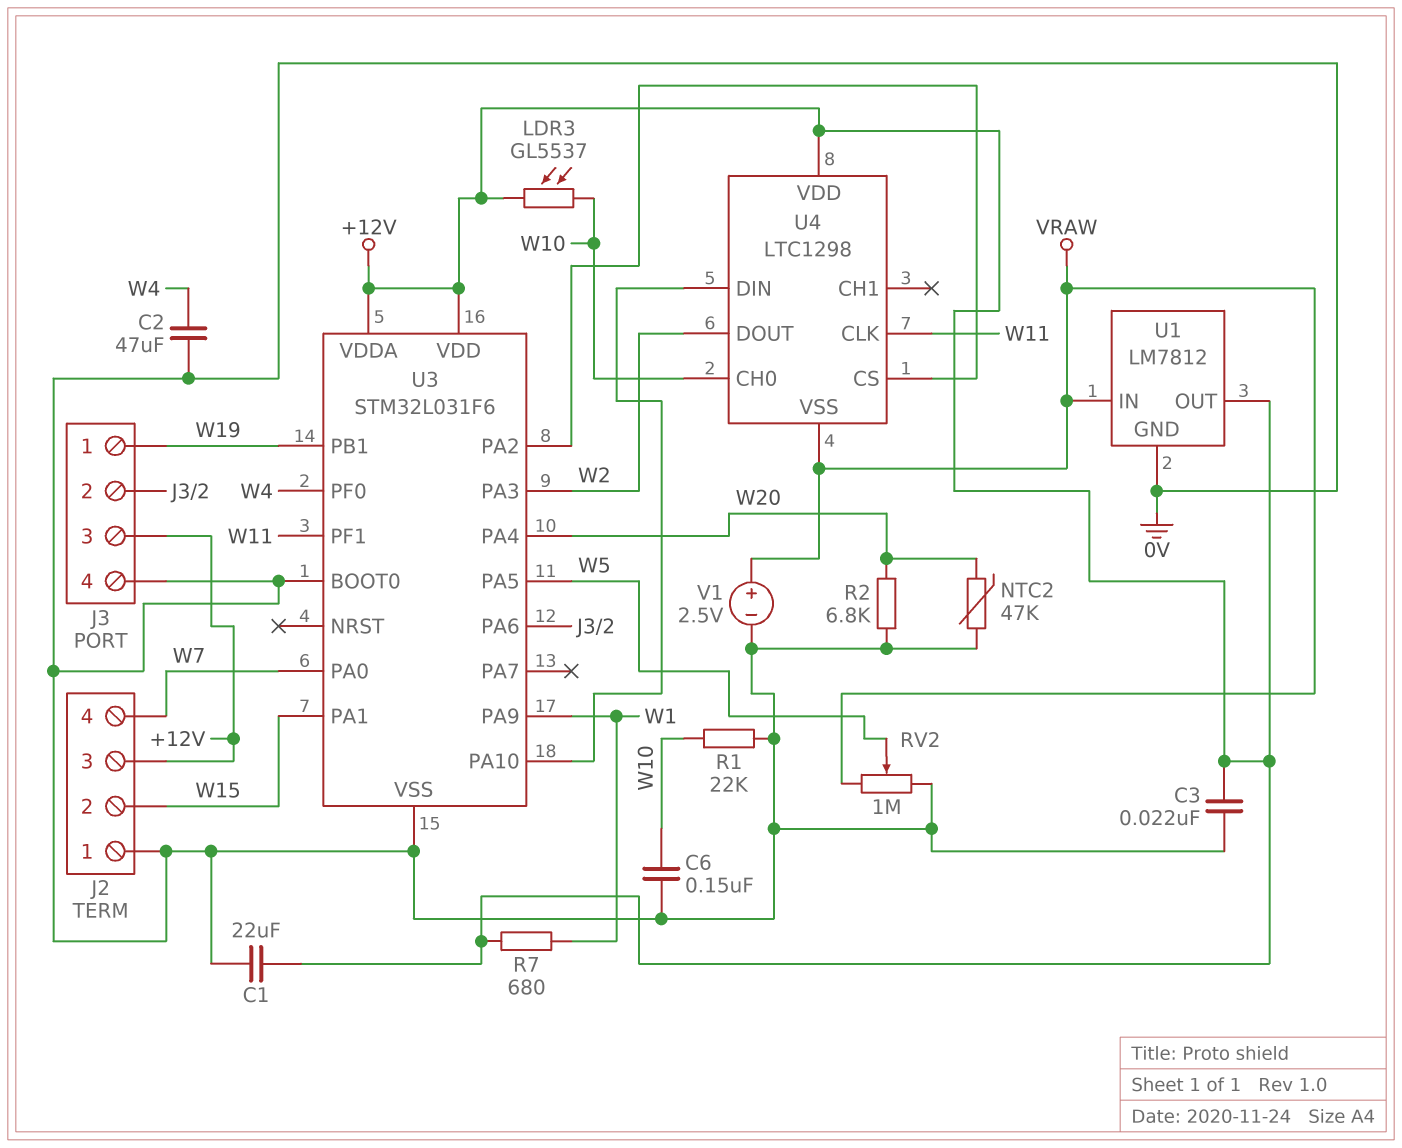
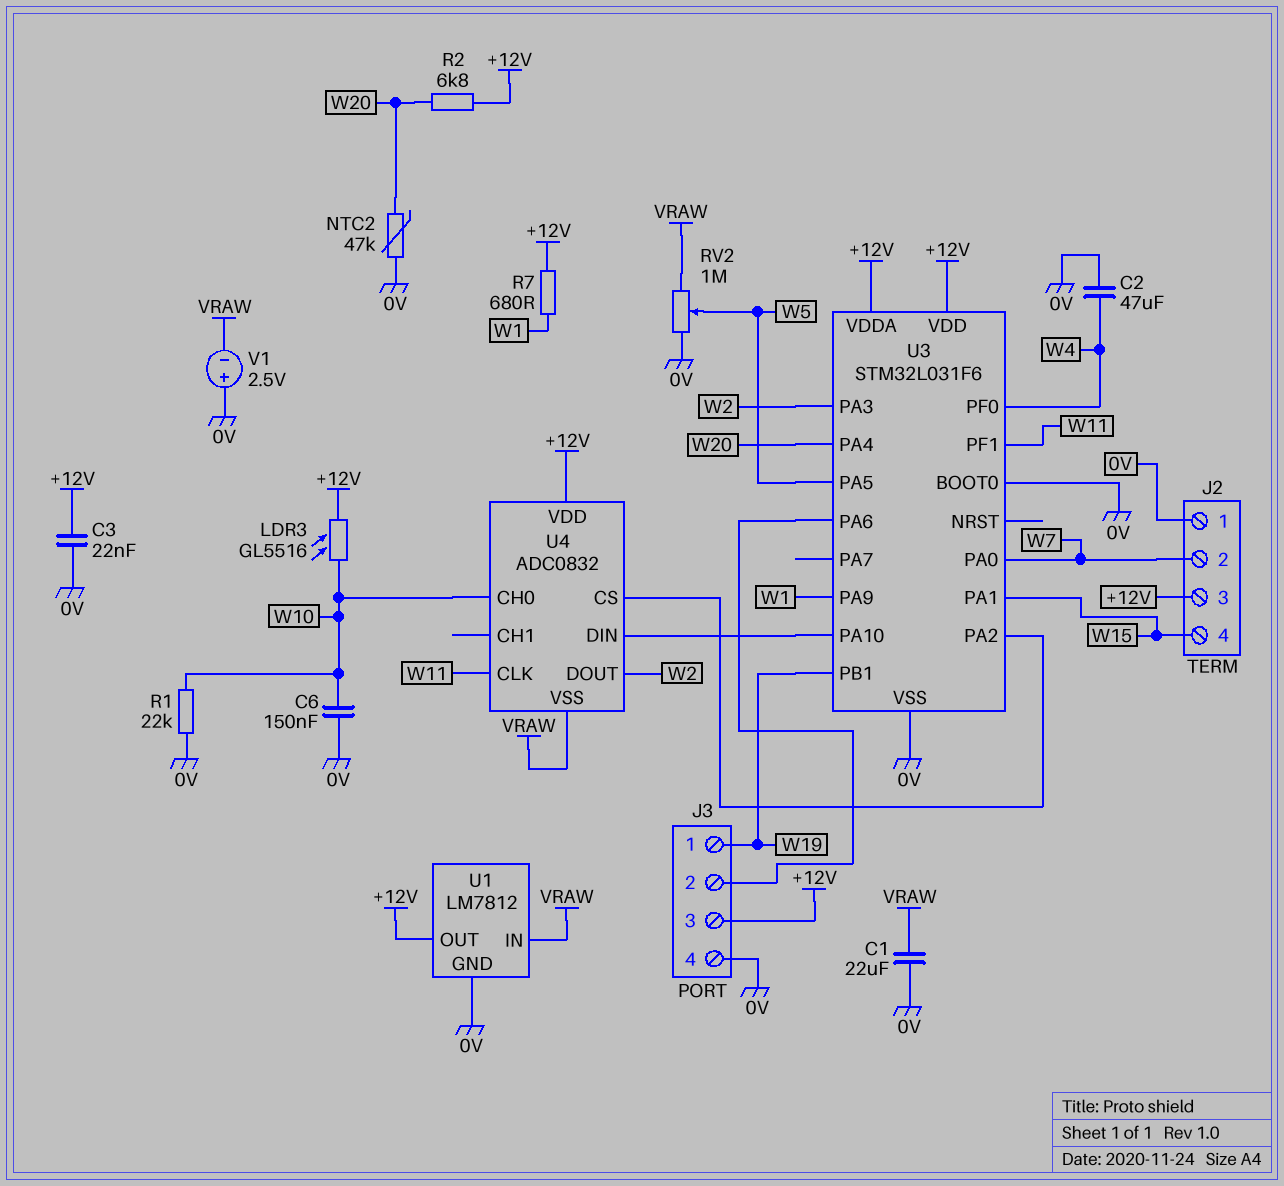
C1: 22uF (+12V, 0V) -> 22uF (0V, VRAW)
J2 pin 2: W15 -> W7
J2 pin 4: W7 -> W15
LDR3: GL5537 (+12V, W10) -> GL5516 (+12V, W10)
R2: 6.8k (0V, W20) -> 6.8k (+12V, W20)
U4: LTC1298 -> ADC0832
V1: 2.5V (plus VRAW, minus 0V) -> 2.5V (plus 0V, minus VRAW)

